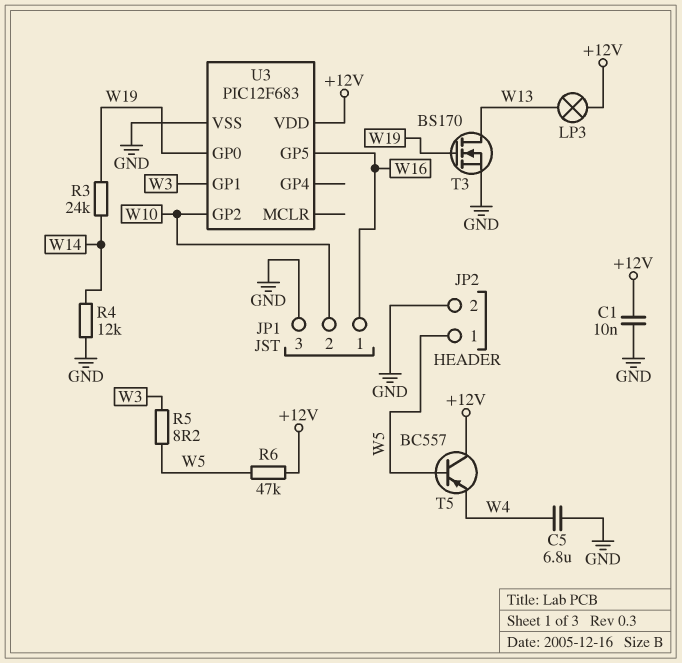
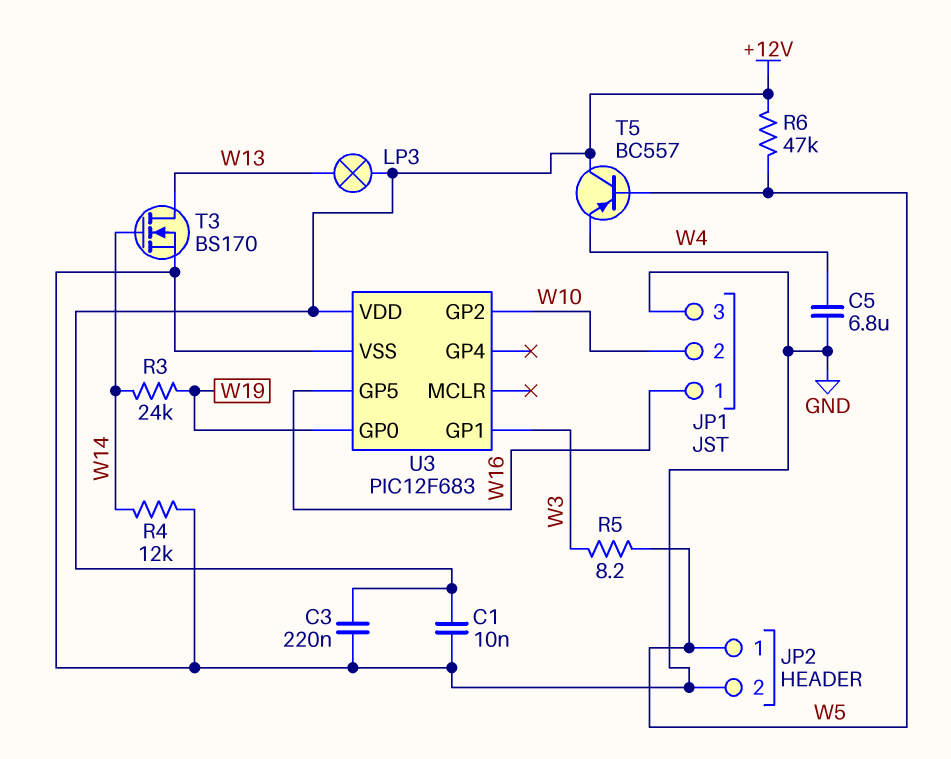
C3: none -> 220nF (+12V, GND)
T3: NMOS BS170 (G W19, D W13, S GND) -> NMOS BS170 (G W14, D W13, S GND)

